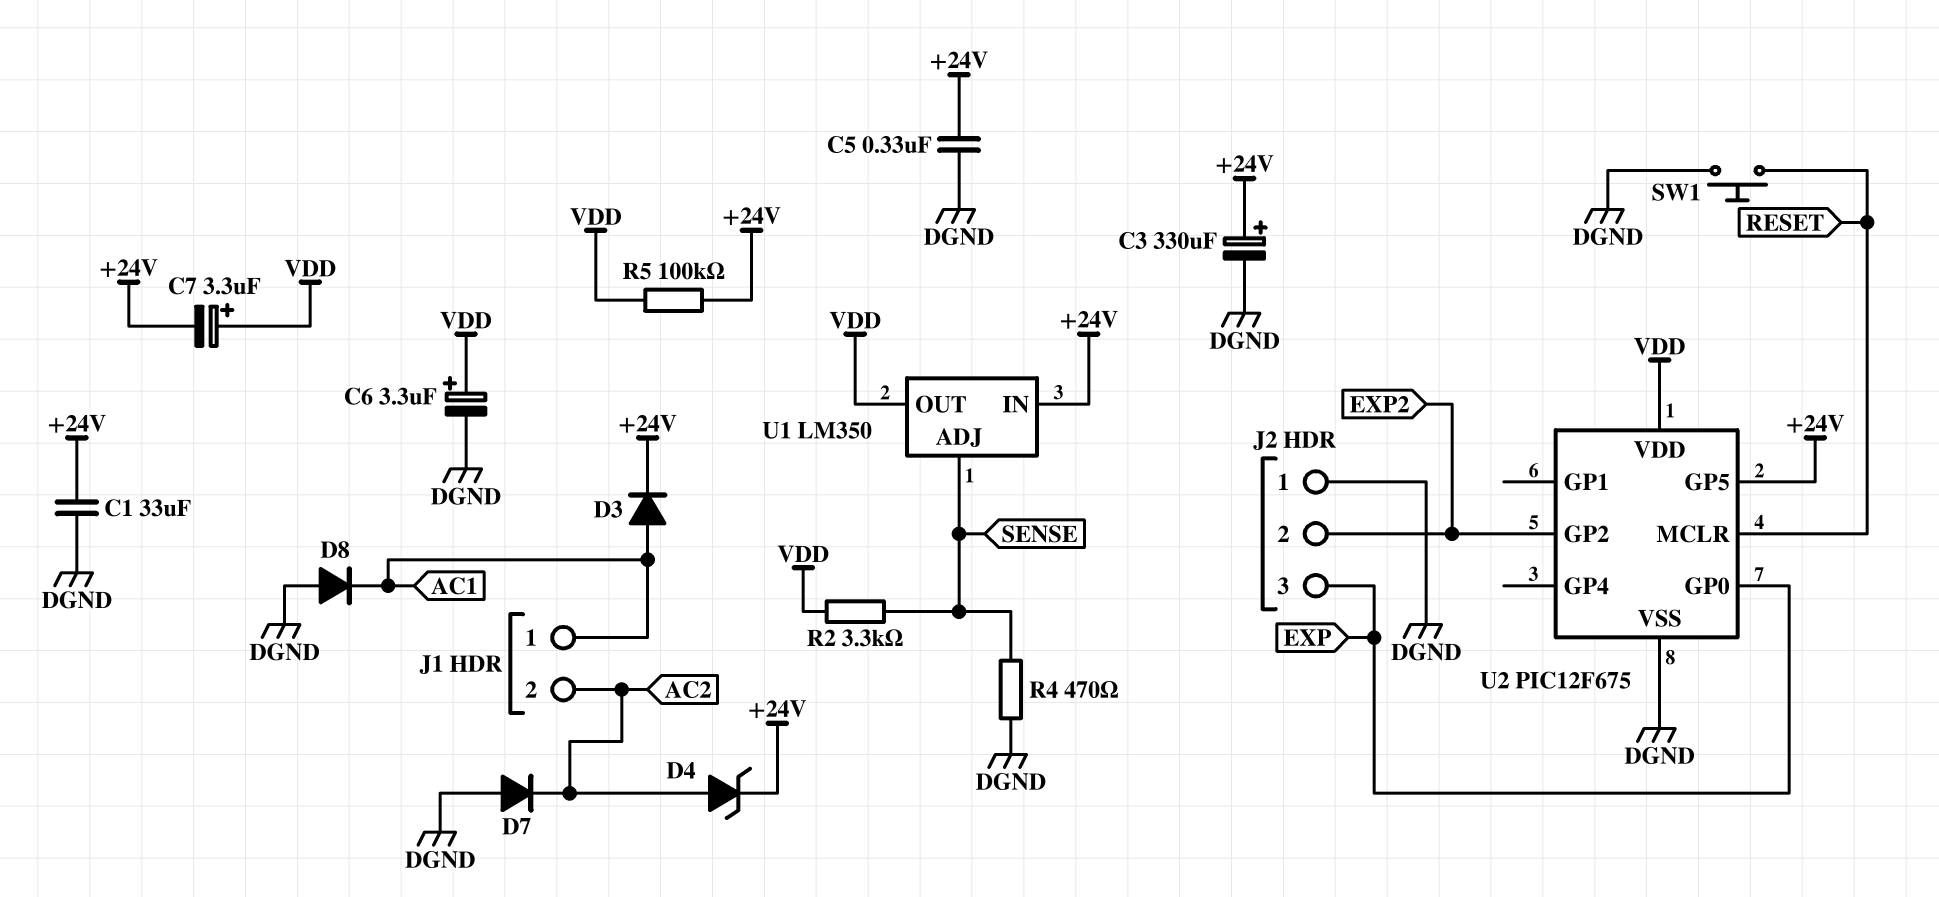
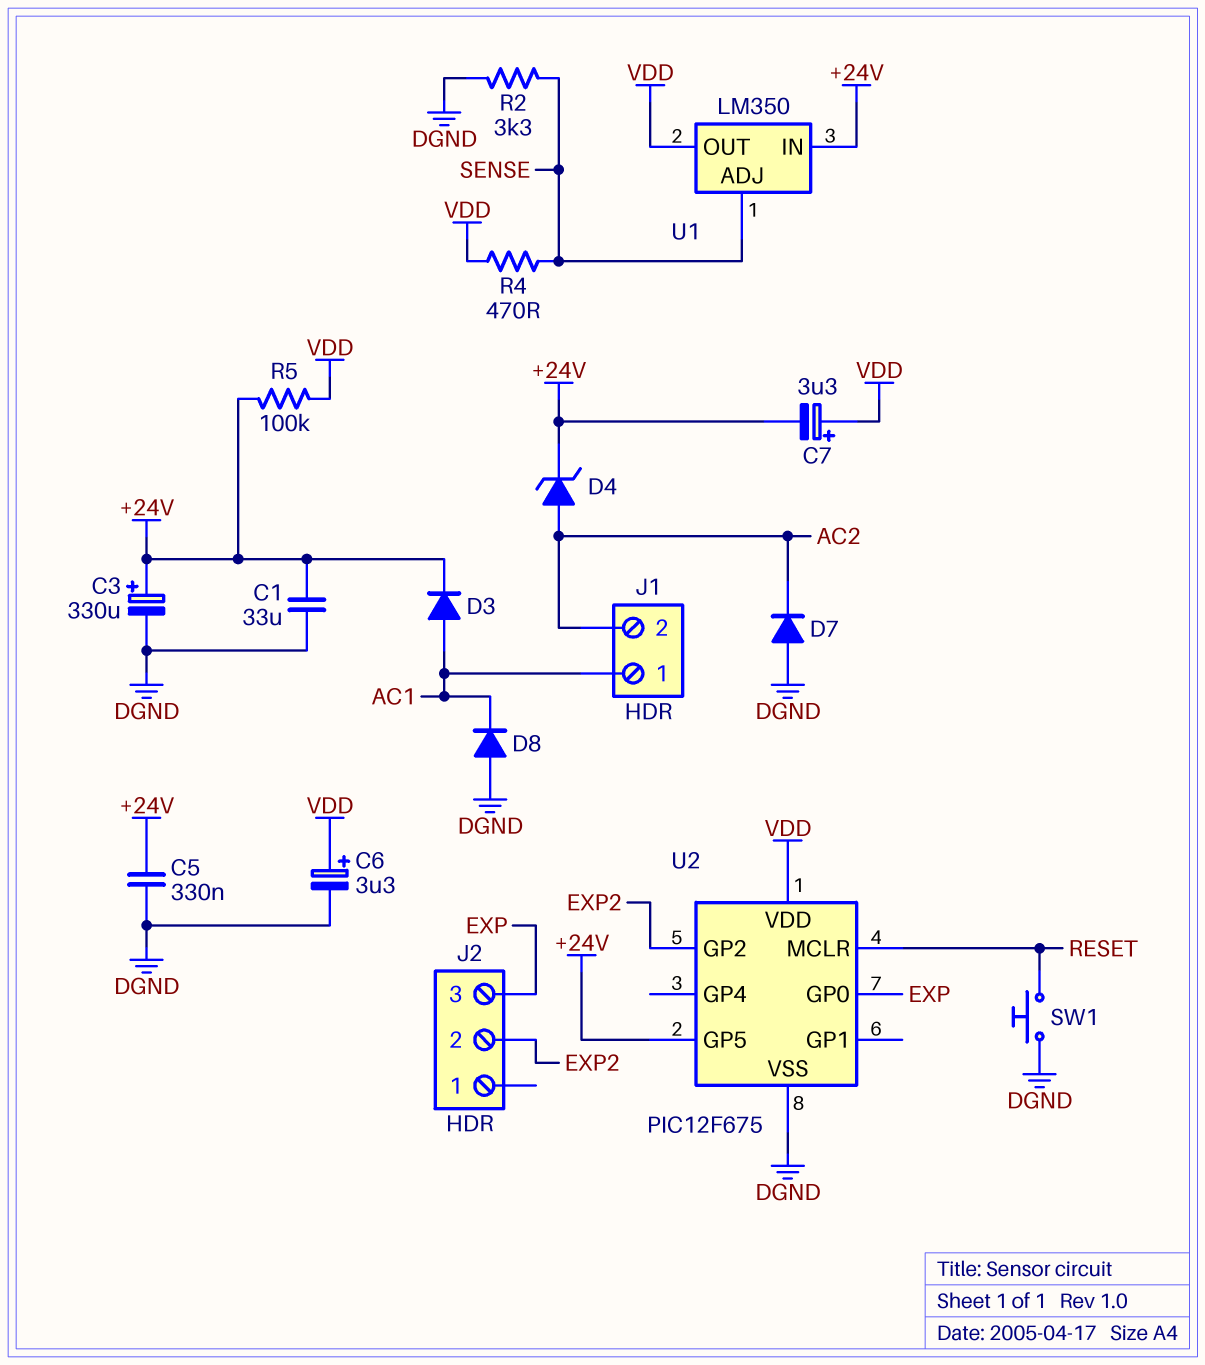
J2 pin 1: DGND -> none
R2: 3.3k (SENSE, VDD) -> 3.3k (DGND, SENSE)
R4: 470 (DGND, SENSE) -> 470 (SENSE, VDD)

